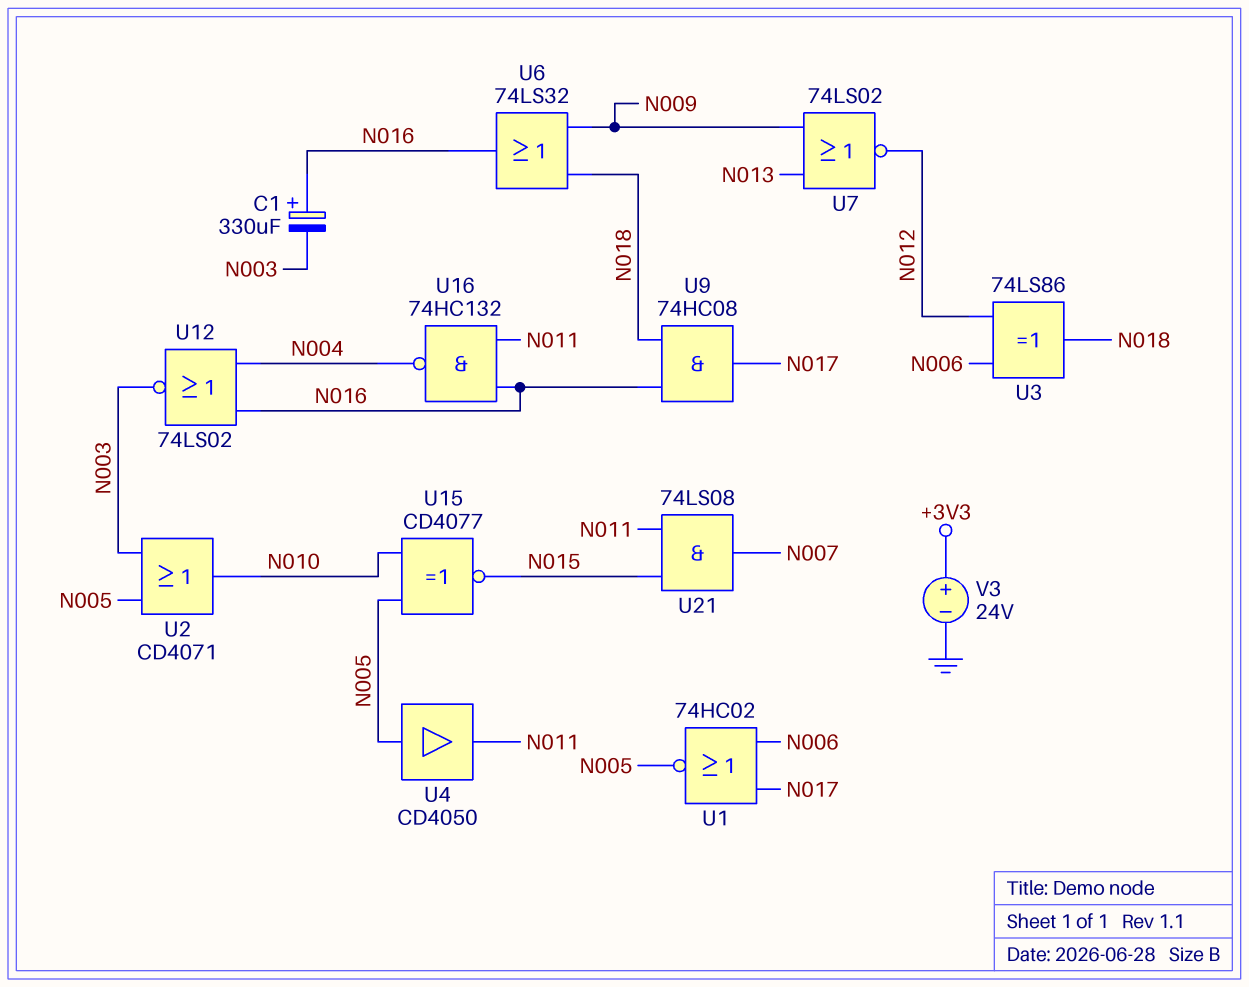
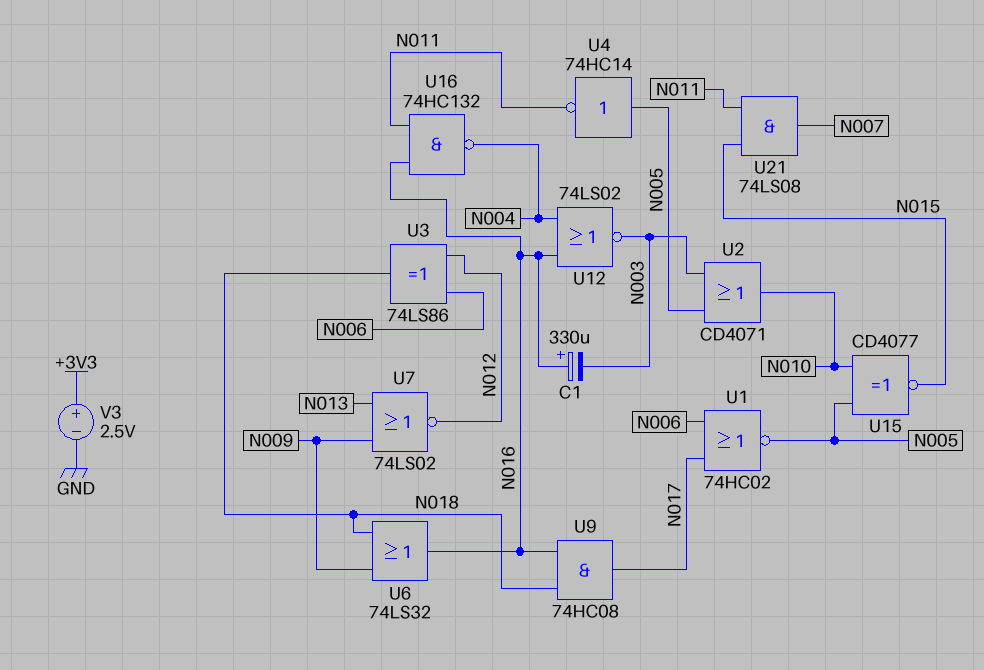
U4: buffer CD4050 (in N005, out N011) -> NOT 74HC14 (in N005, out N011)
V3: 24V (plus +3V3, minus GND) -> 2.5V (plus +3V3, minus GND)

